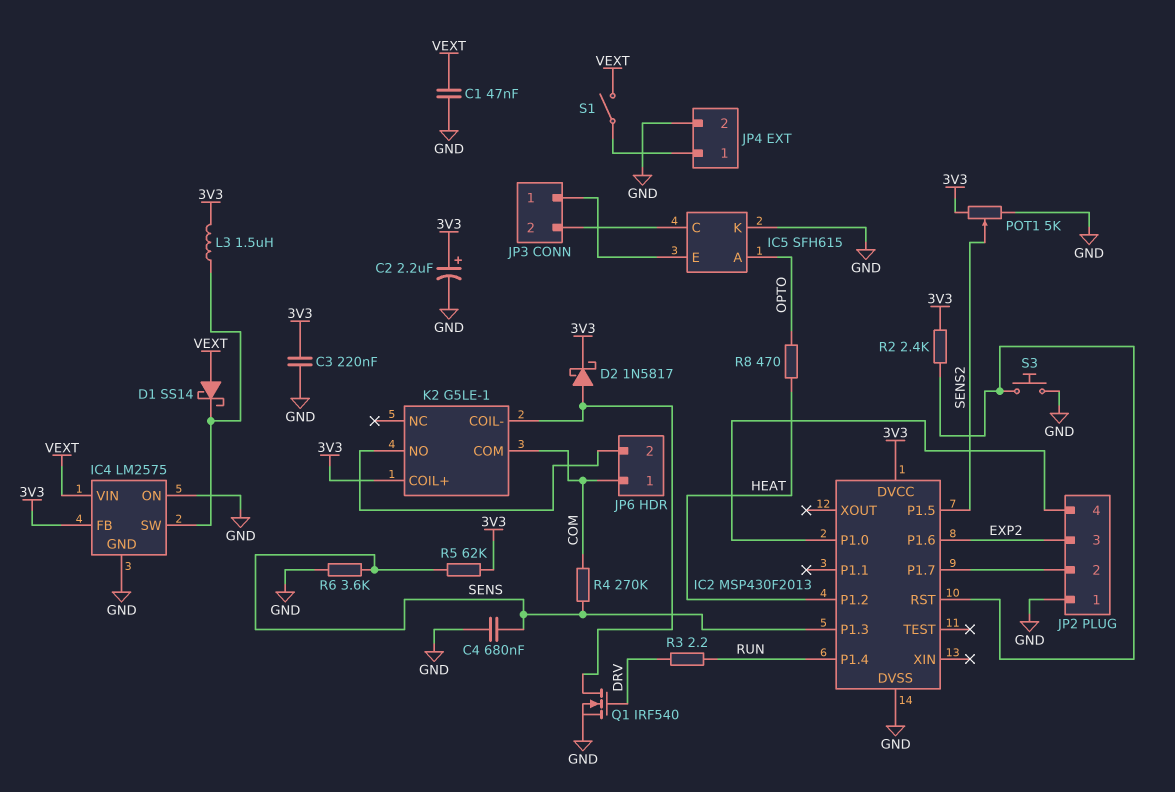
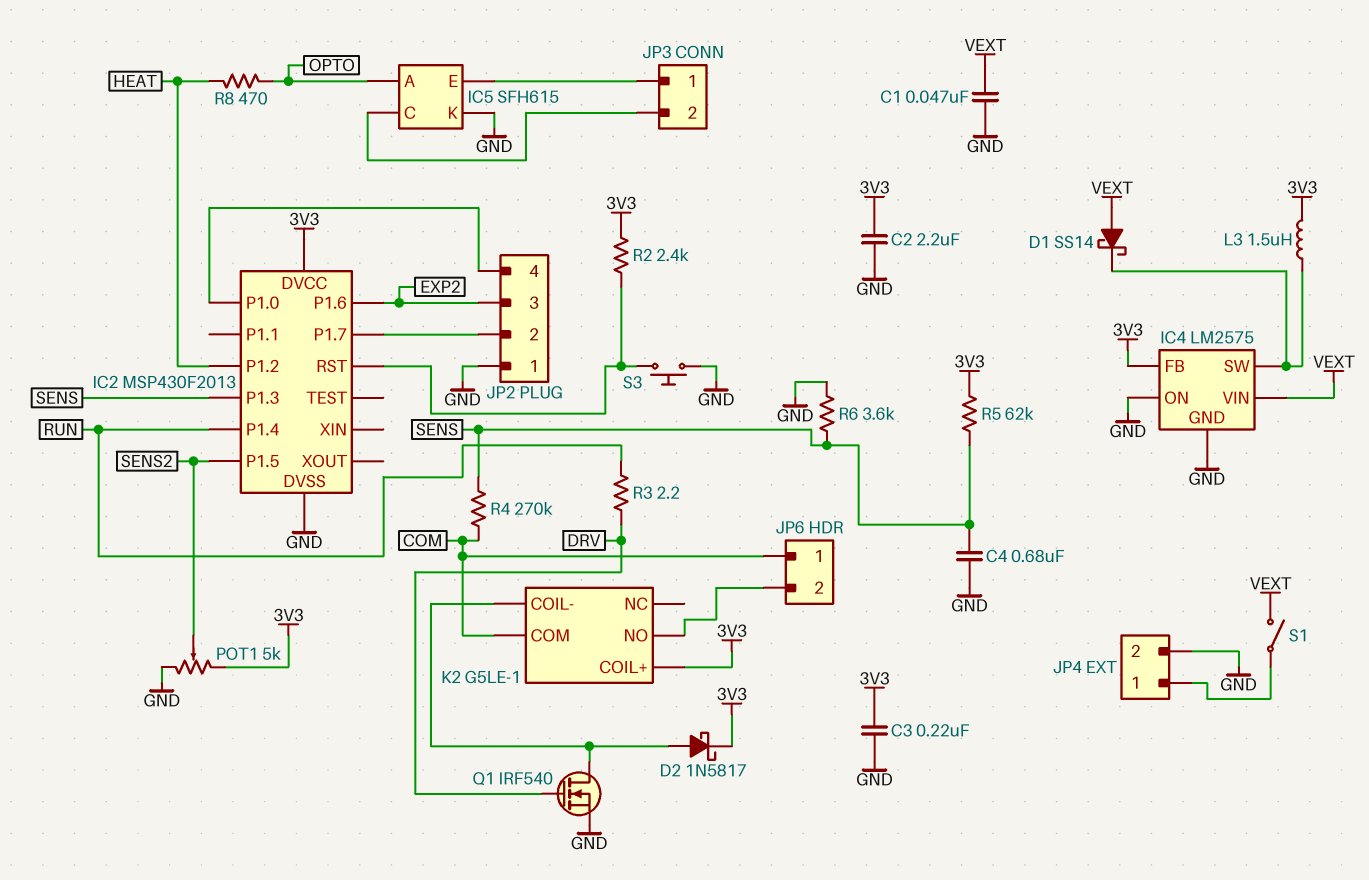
C2: 2.2uF (plus 3V3, minus GND) -> 2.2uF (3V3, GND)

